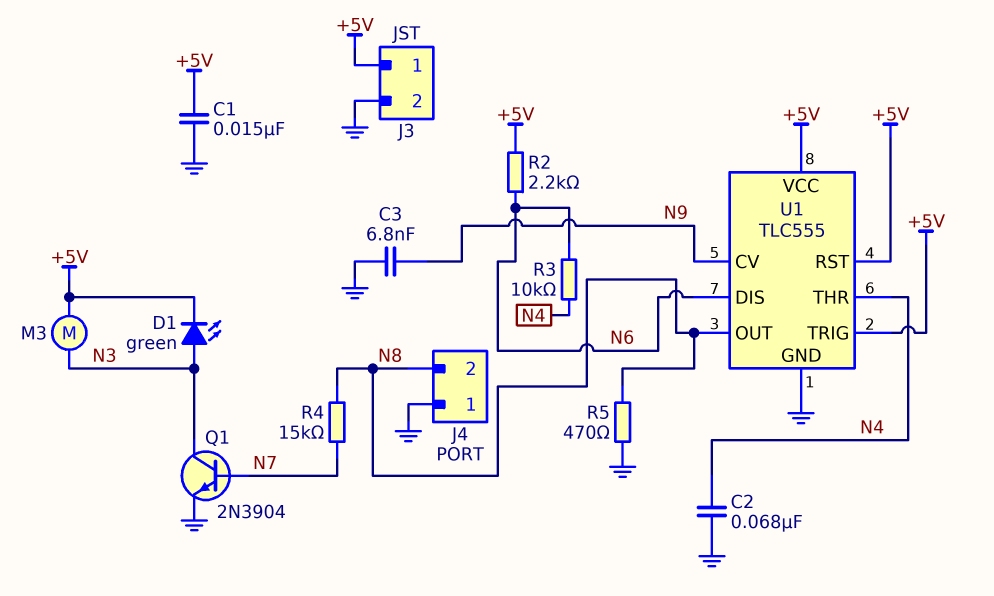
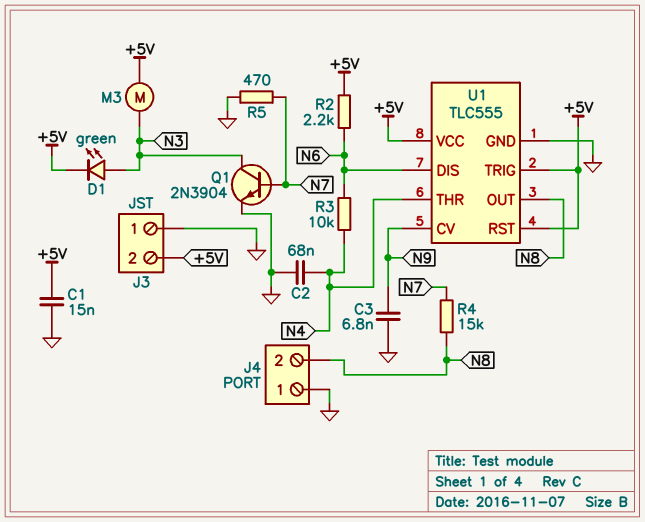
J3 pin 1: +5V -> GND
J3 pin 2: GND -> +5V
R5: 470 (GND, N8) -> 470 (GND, N7)

